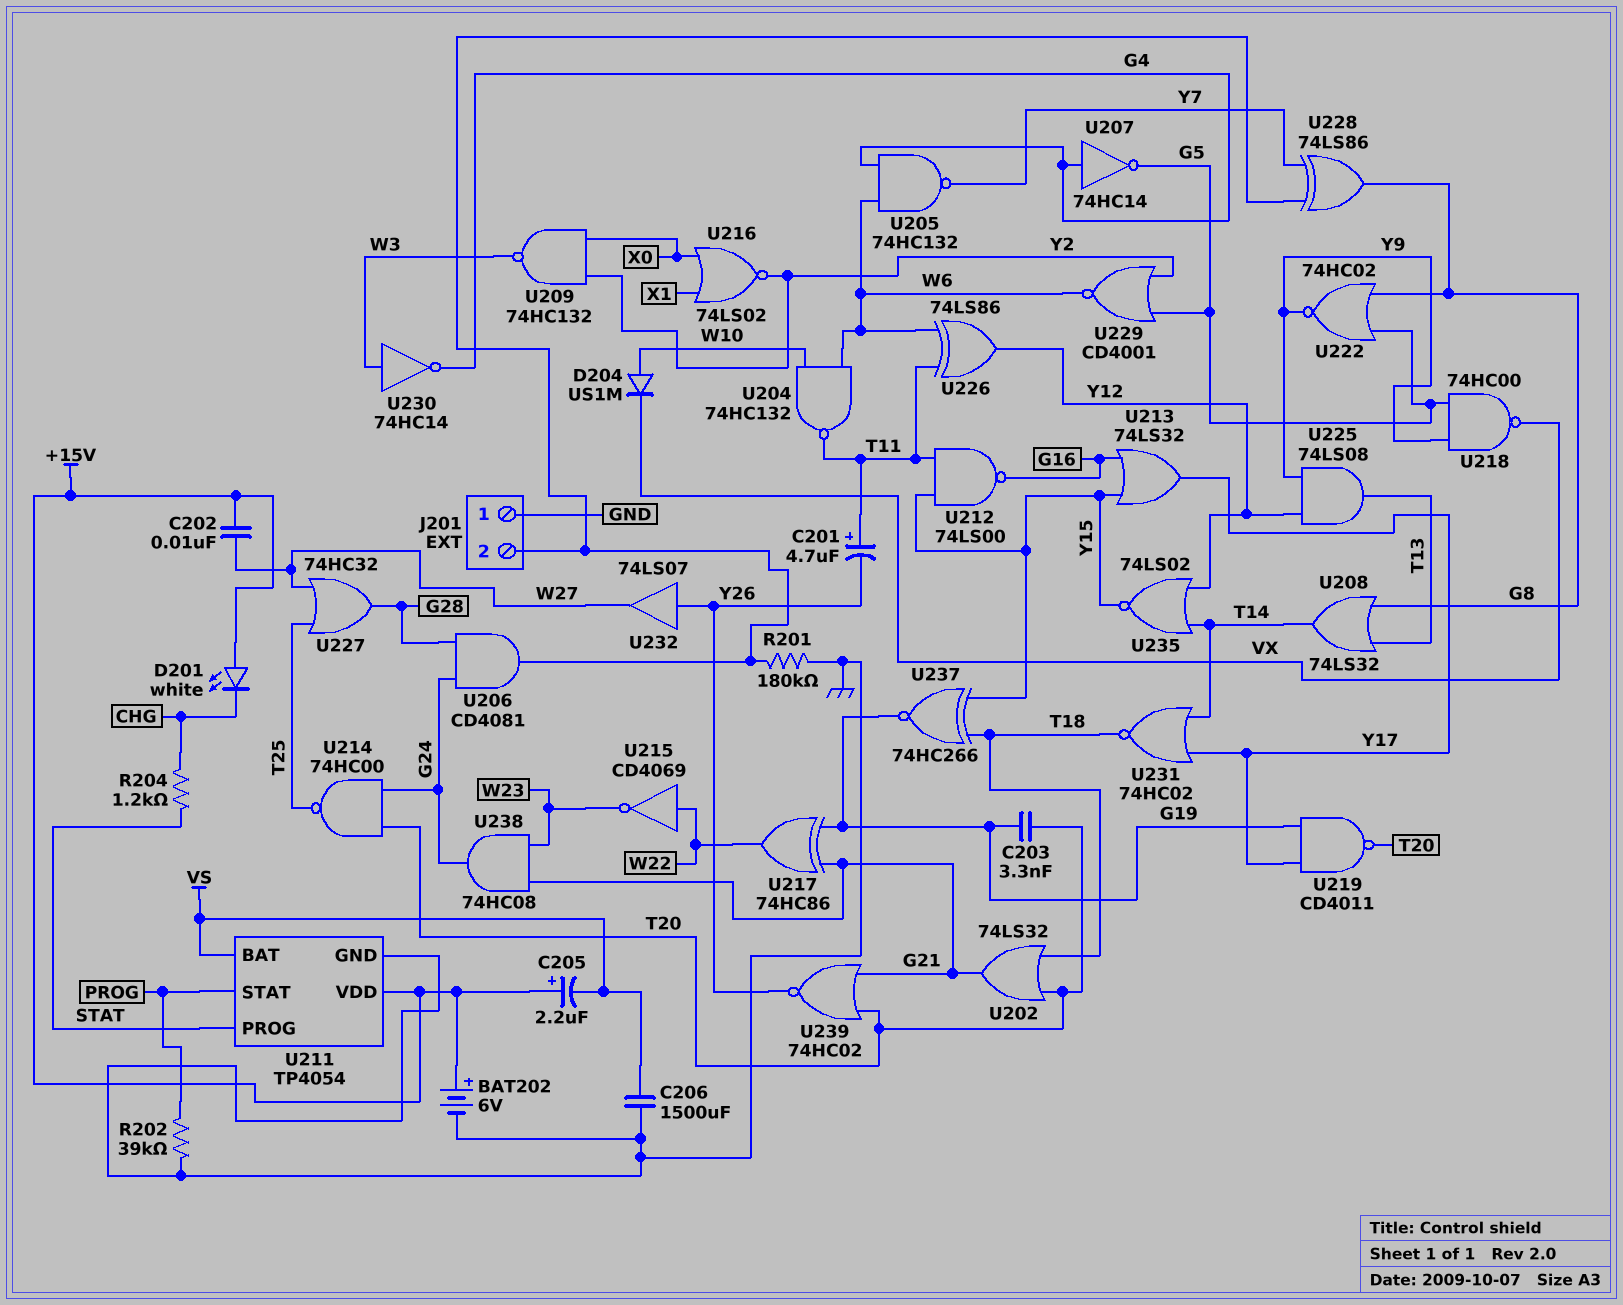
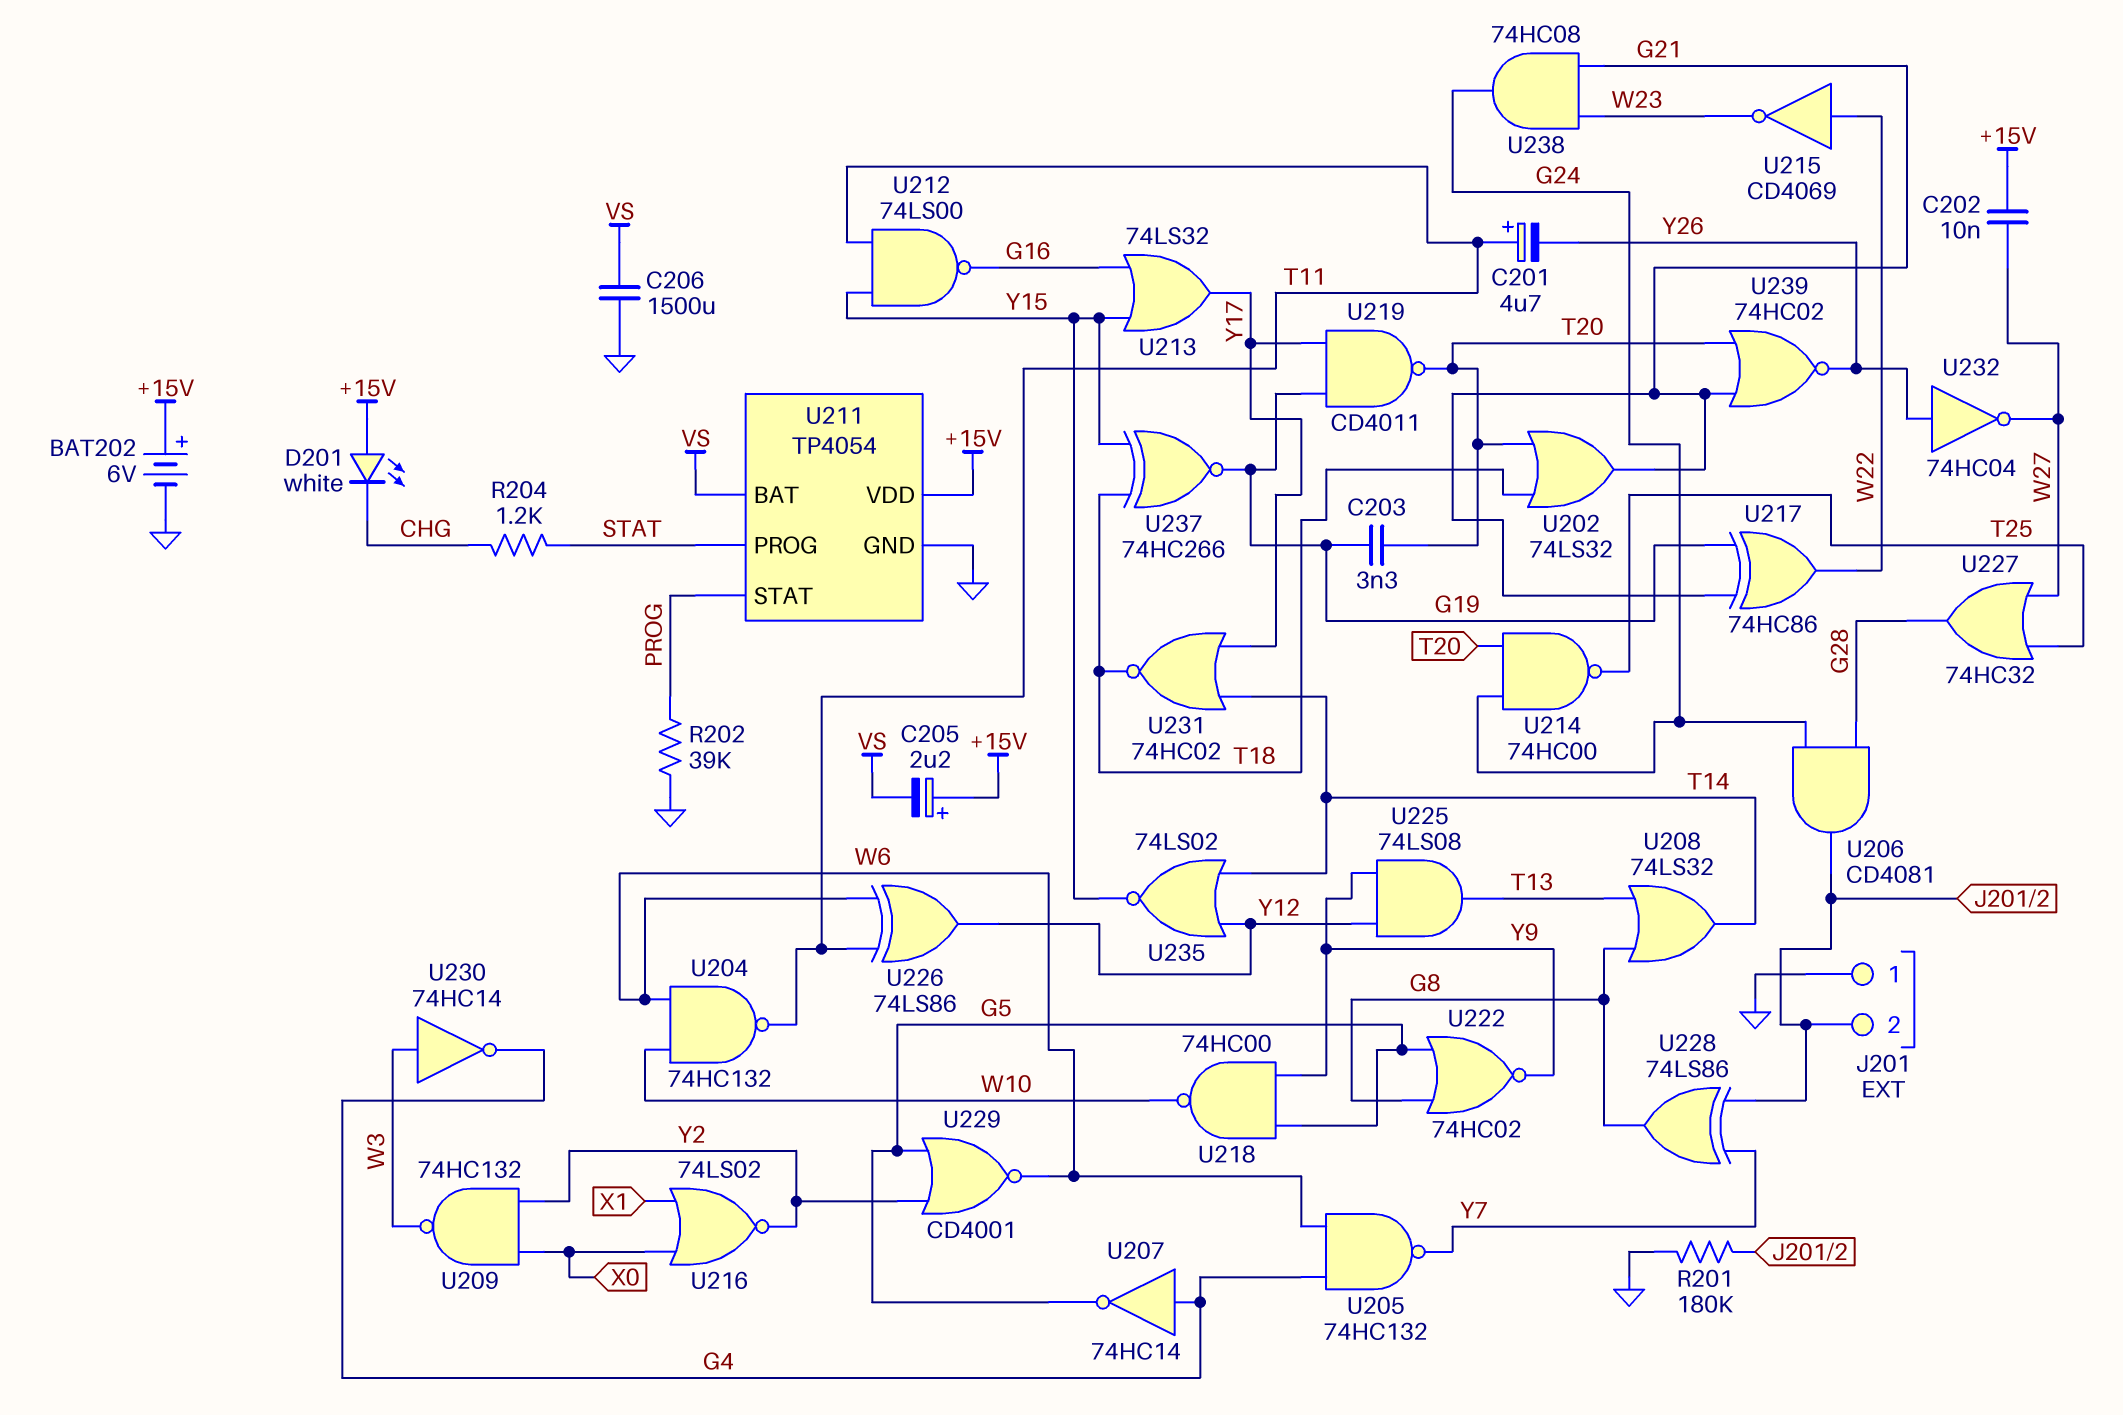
D204: diode US1M (A W10, K VX) -> none
U218: NAND 74HC00 (in G5, in Y9, out VX) -> NAND 74HC00 (in G5, in Y9, out W10)
U232: buffer 74LS07 (in Y26, out W27) -> NOT 74HC04 (in Y26, out W27)

